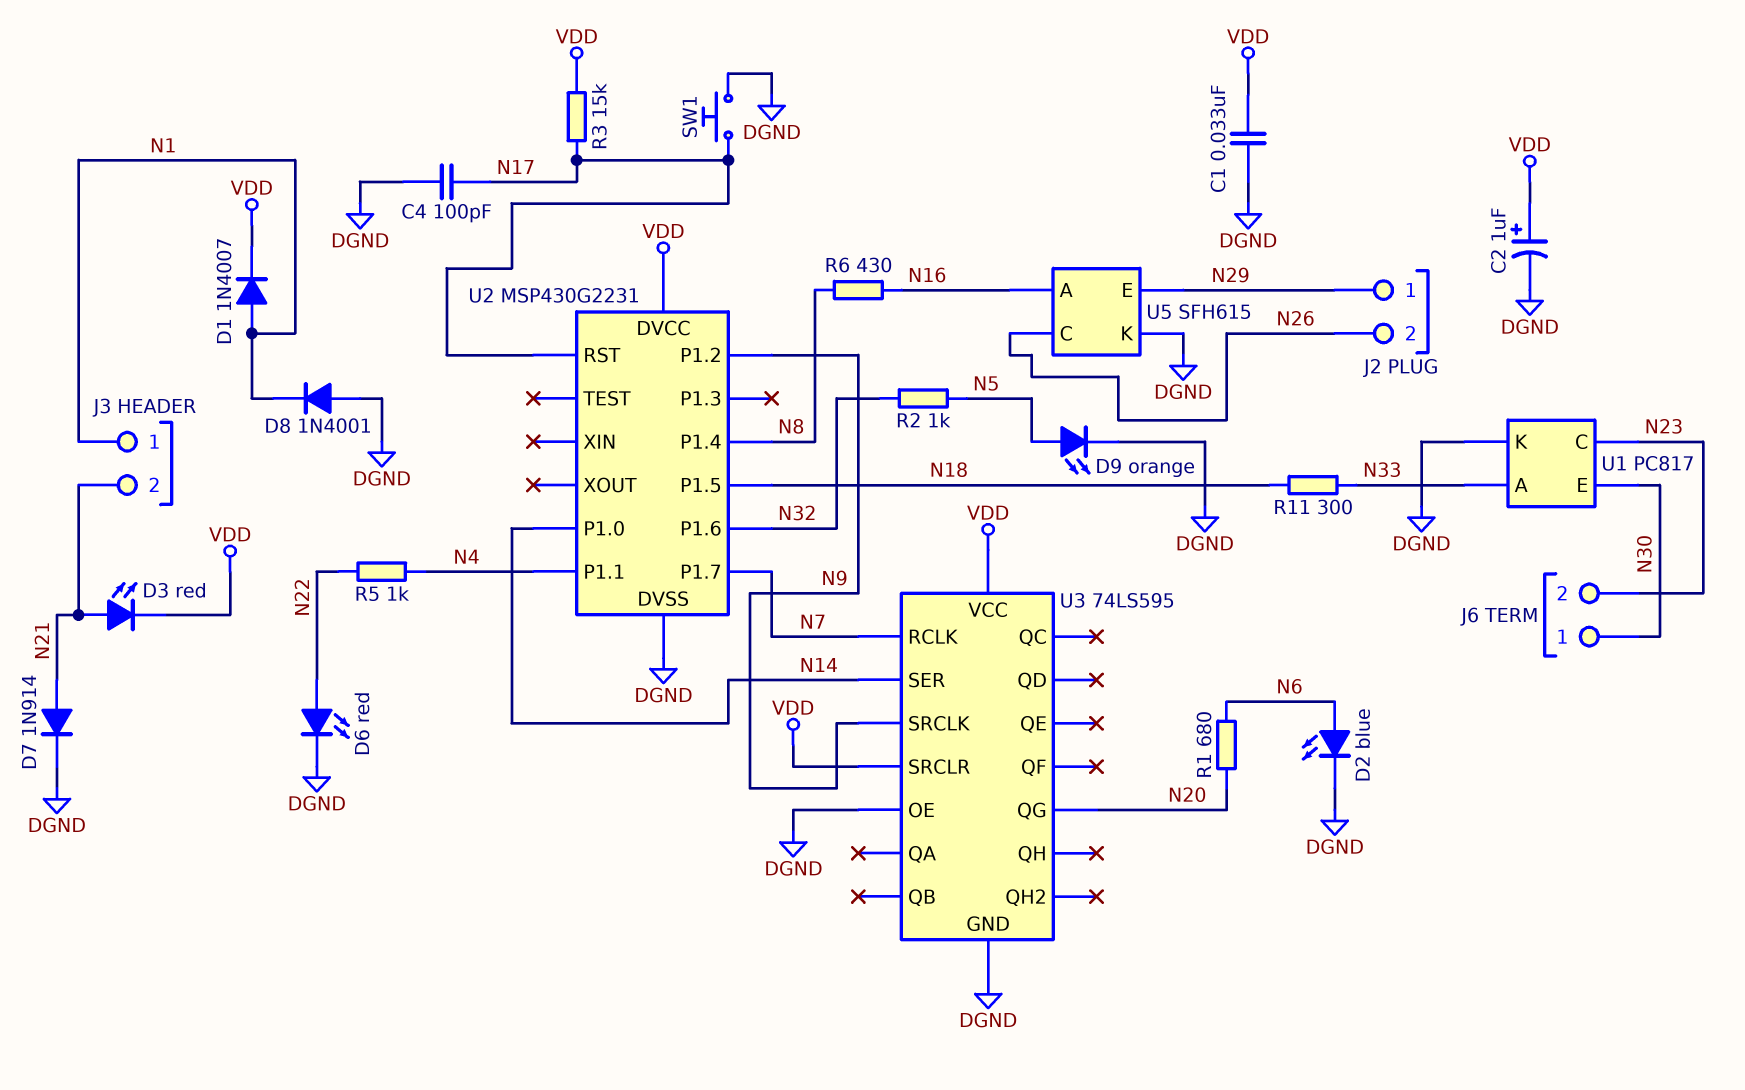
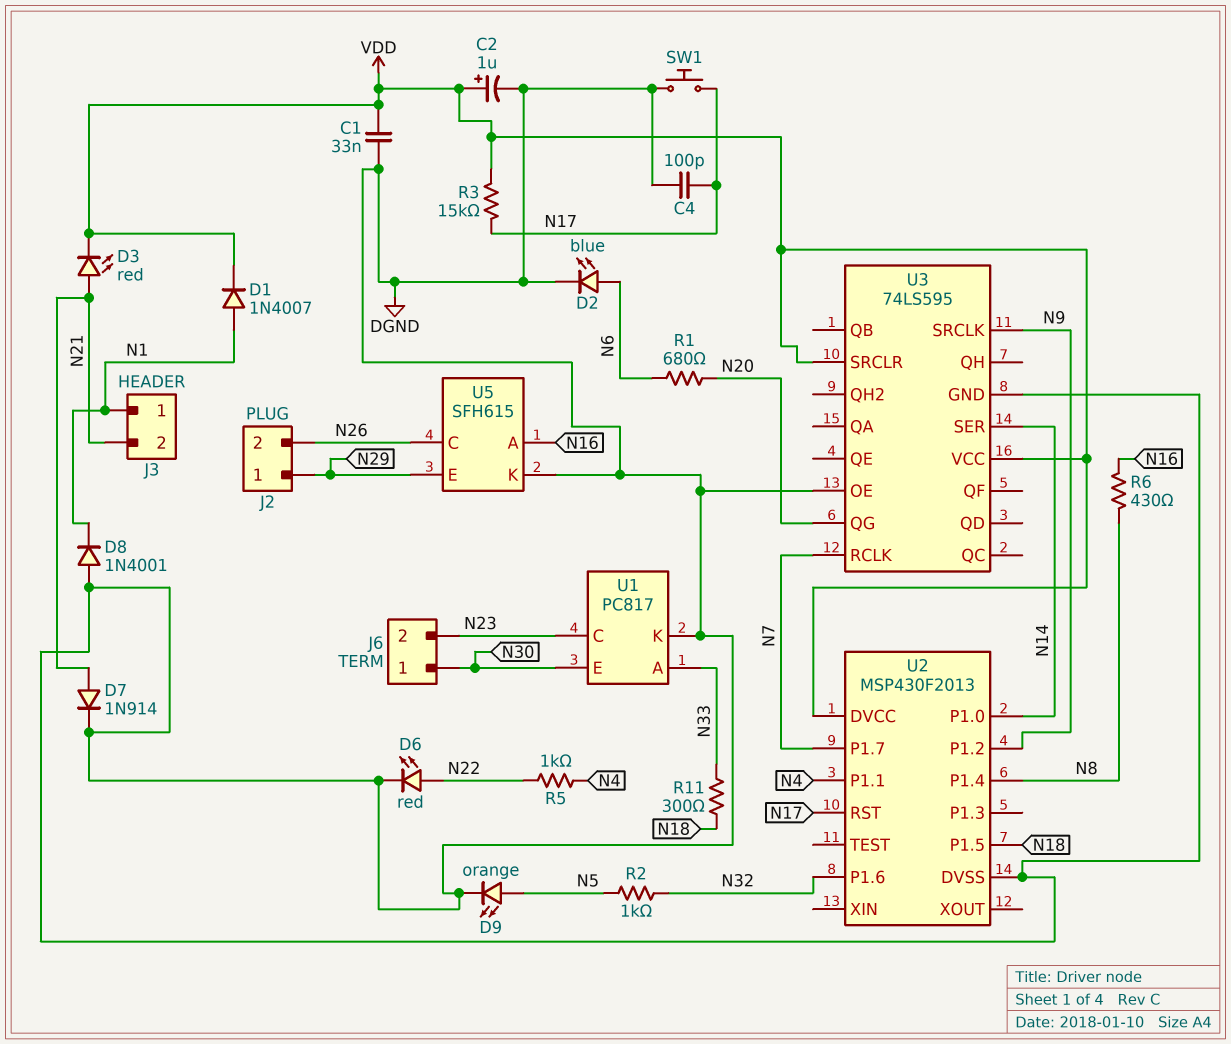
U2: MSP430G2231 -> MSP430F2013

